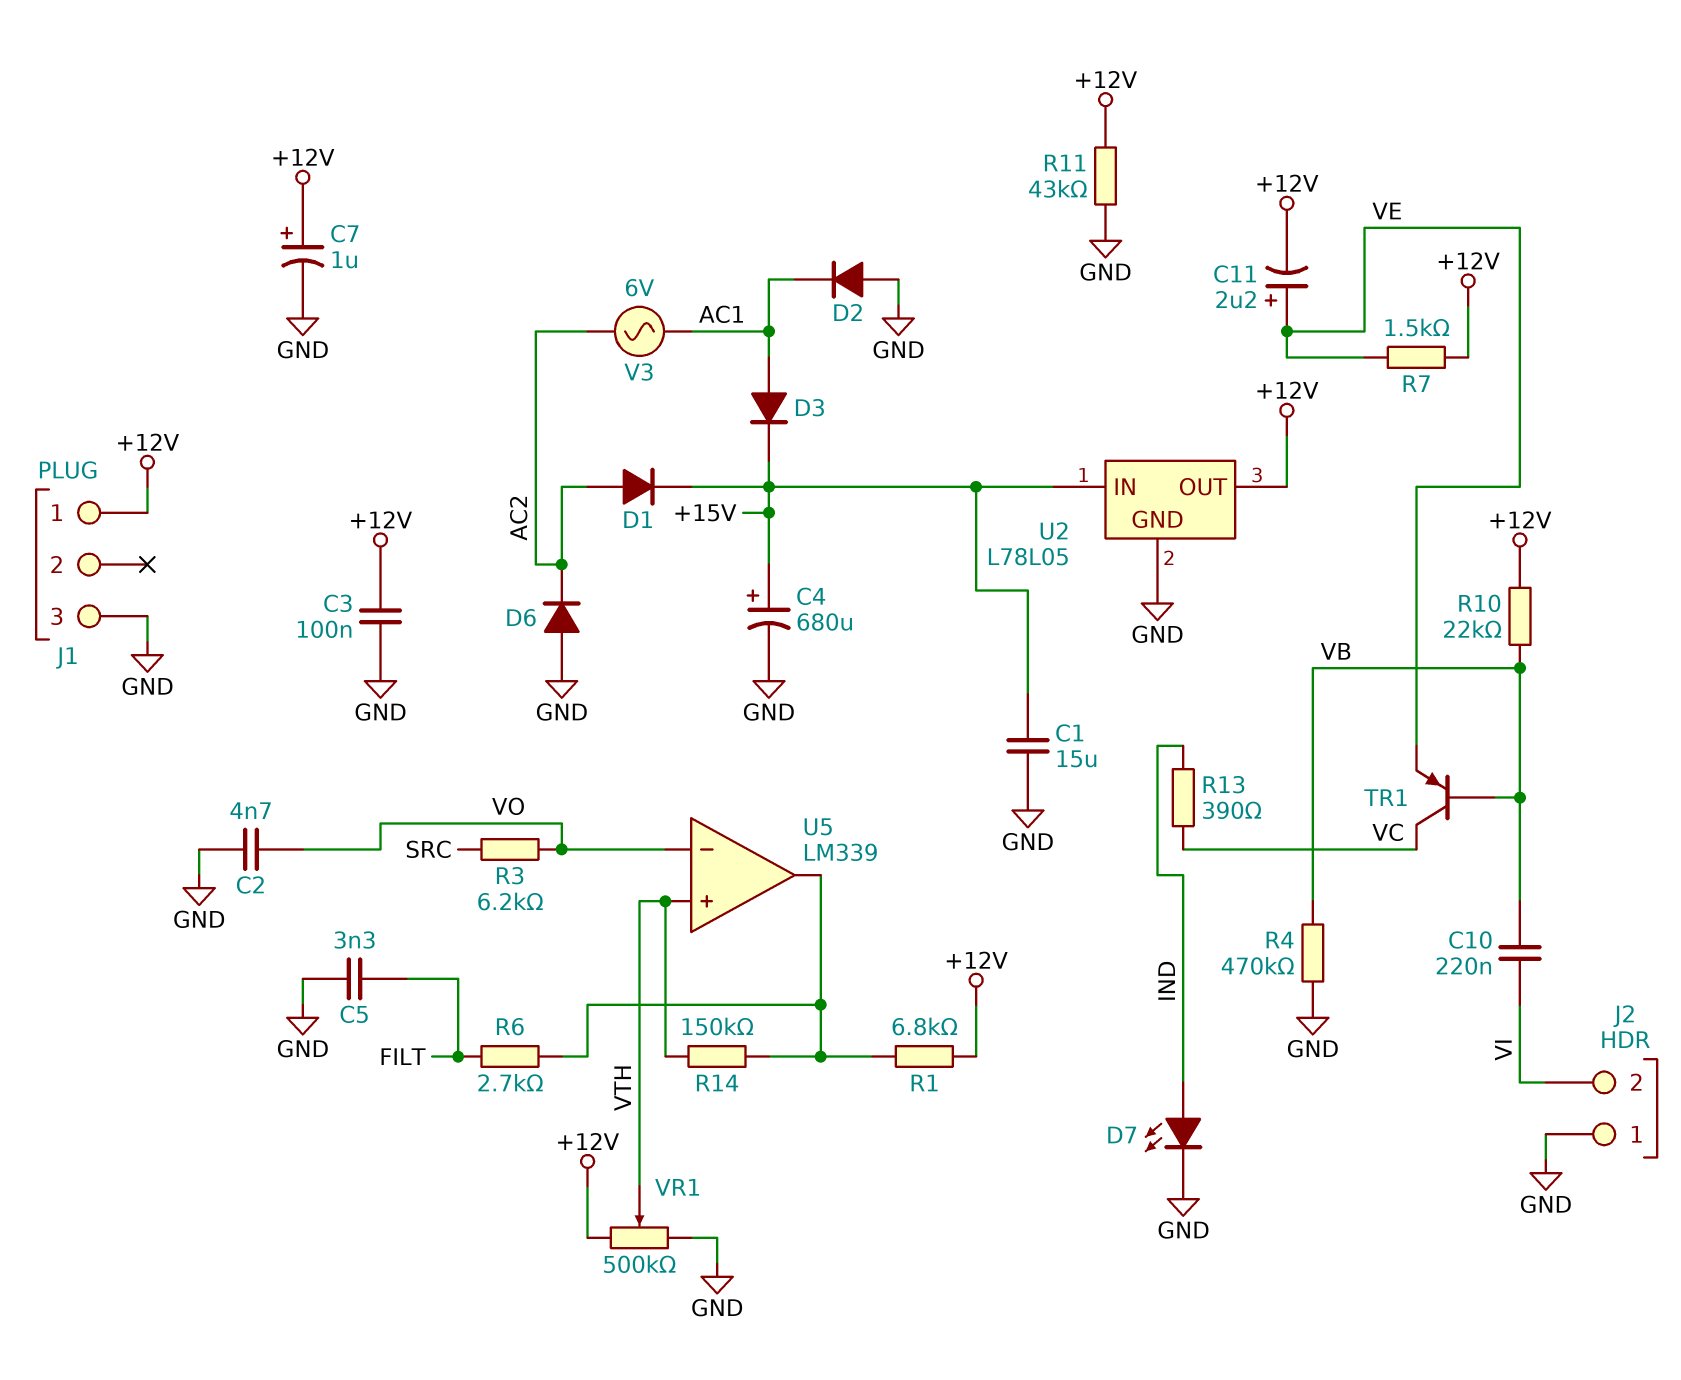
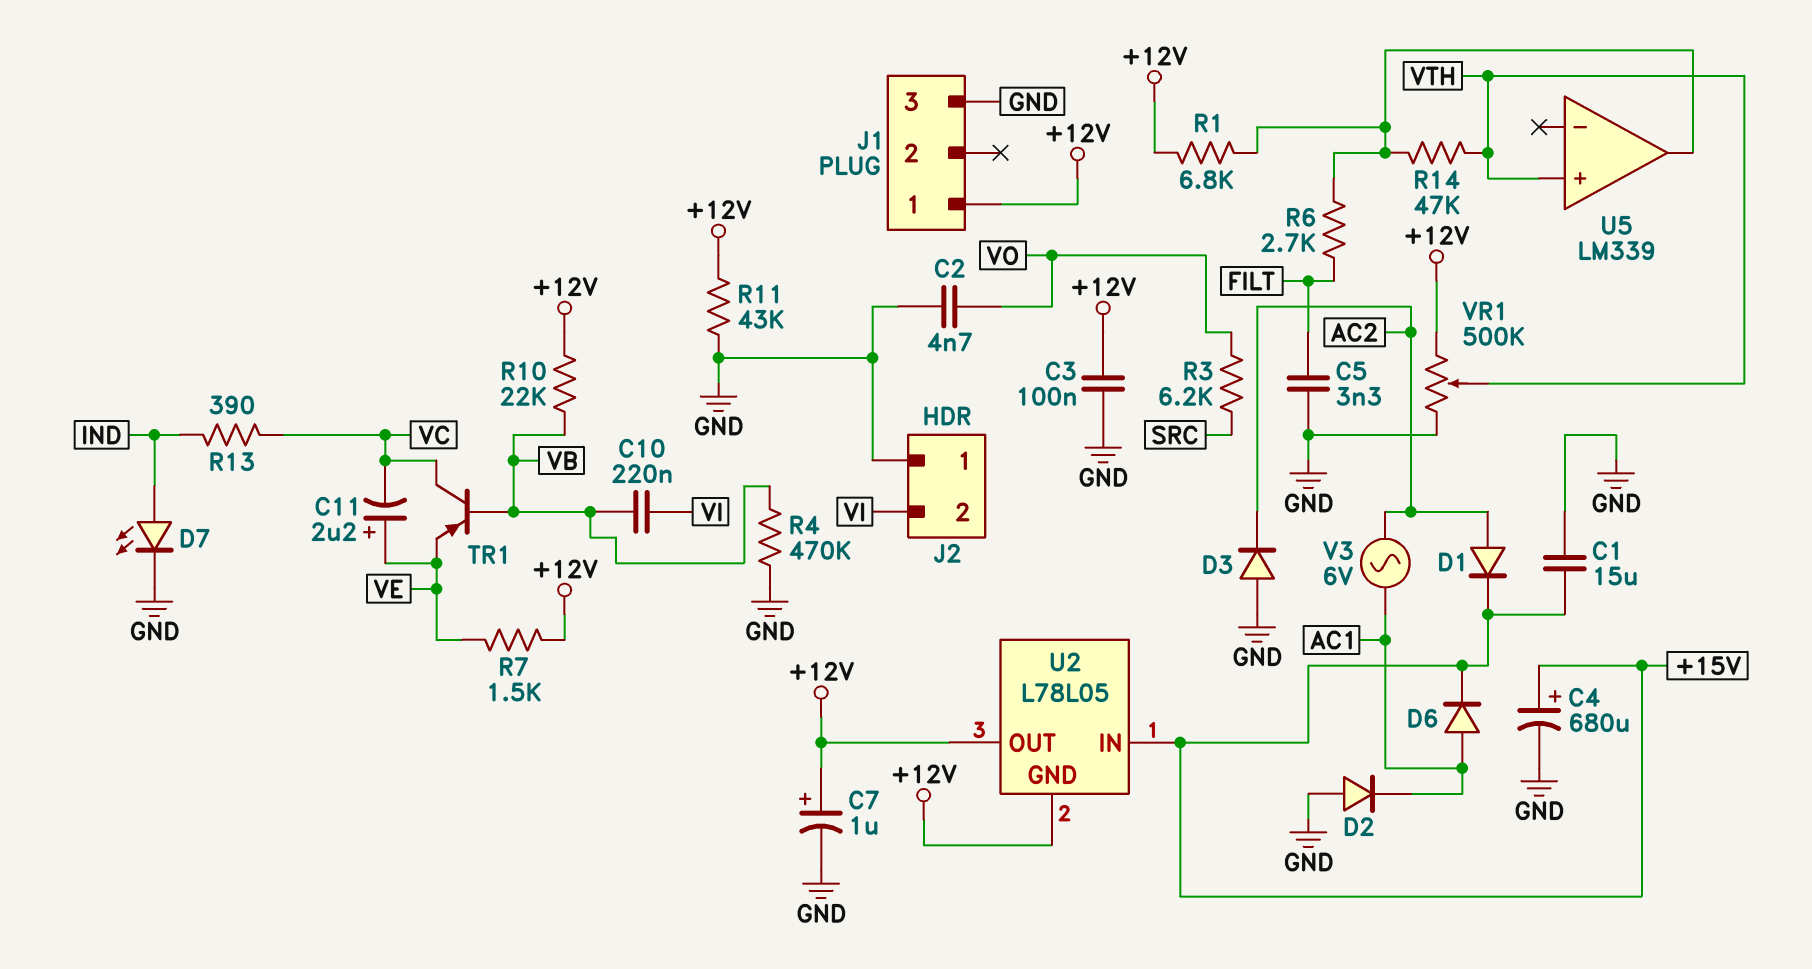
C11: 2.2uF (plus VE, minus +12V) -> 2.2uF (plus VE, minus VC)
D3: diode (A AC1, K +15V) -> diode (A GND, K AC2)
D6: diode (A GND, K AC2) -> diode (A AC1, K +15V)
R14: 150k (U5/out, VTH) -> 47k (U5/out, VTH)
U2 pin GND: GND -> +12V
U5 pin in-: VO -> none

